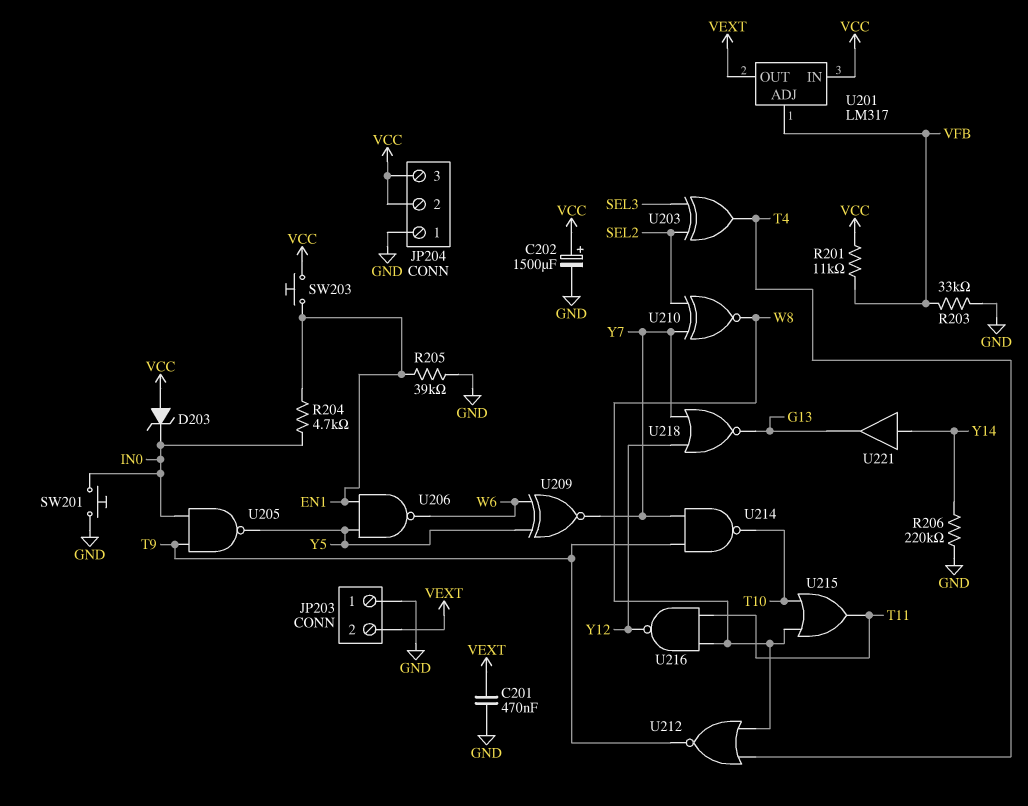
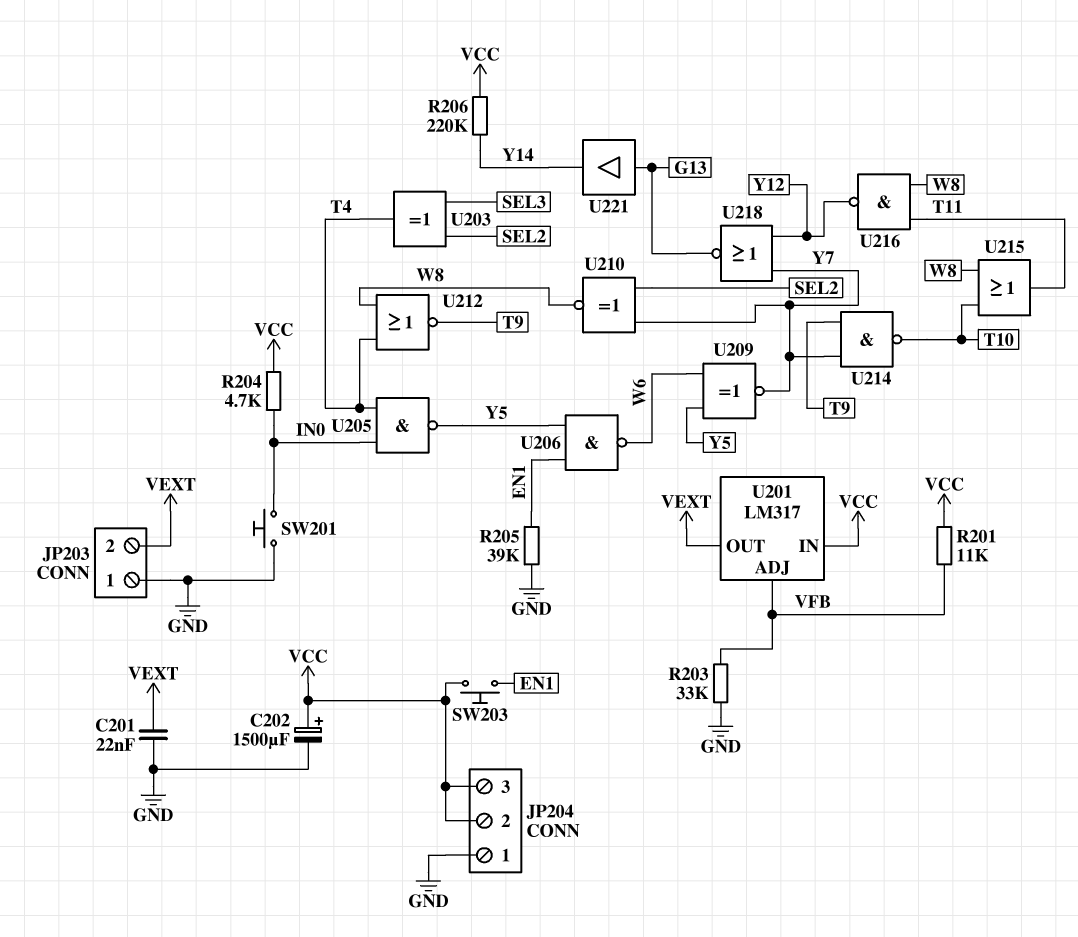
C201: 470nF (GND, VEXT) -> 22nF (GND, VEXT)
D203: zener (A VCC, K IN0) -> none
R204: 4.7k (EN1, IN0) -> 4.7k (IN0, VCC)
R206: 220k (GND, Y14) -> 220k (VCC, Y14)
U205: NAND (in IN0, in T9, out Y5) -> NAND (in IN0, in T4, out Y5)
U221: buffer (in Y14, out G13) -> buffer (in G13, out Y14)

